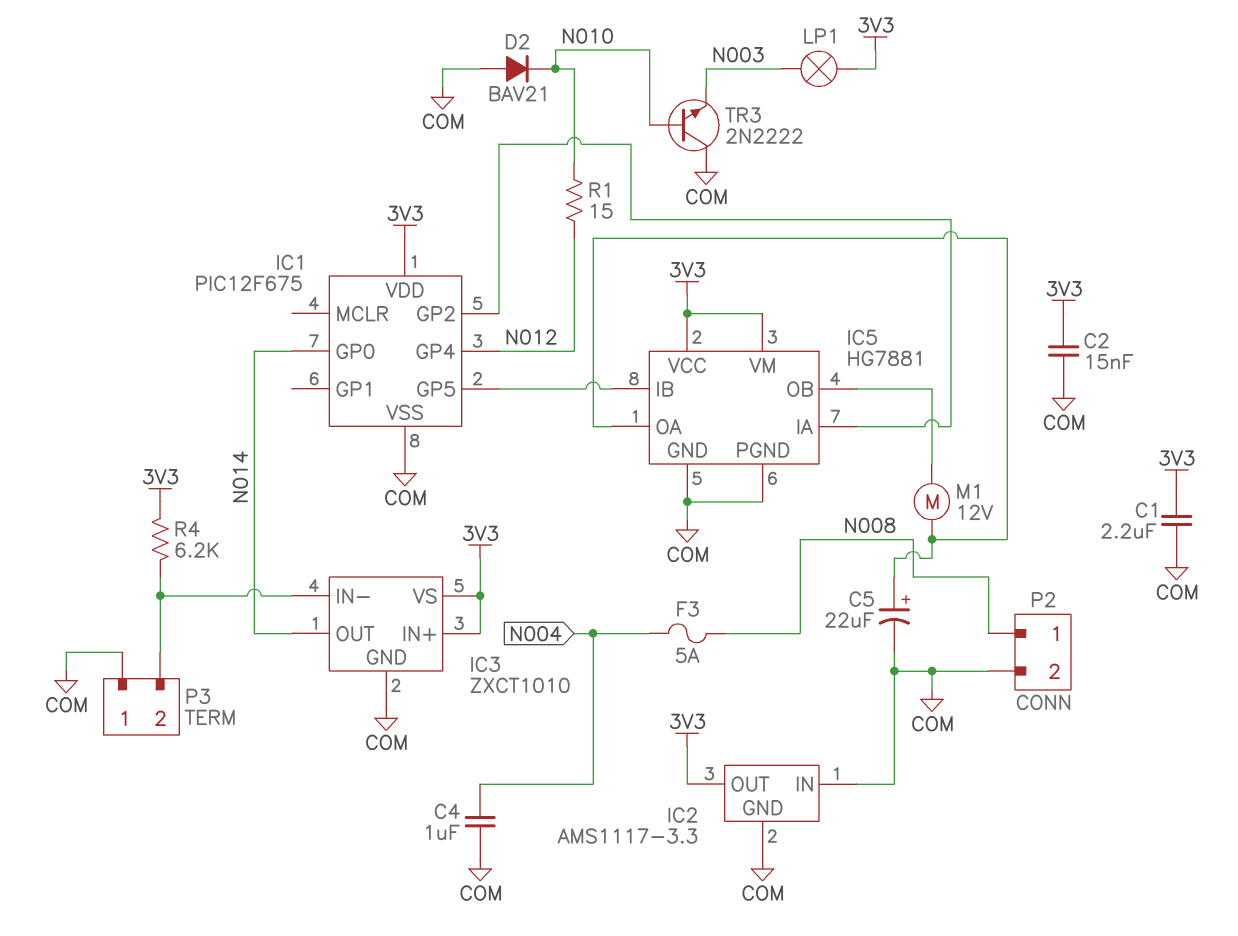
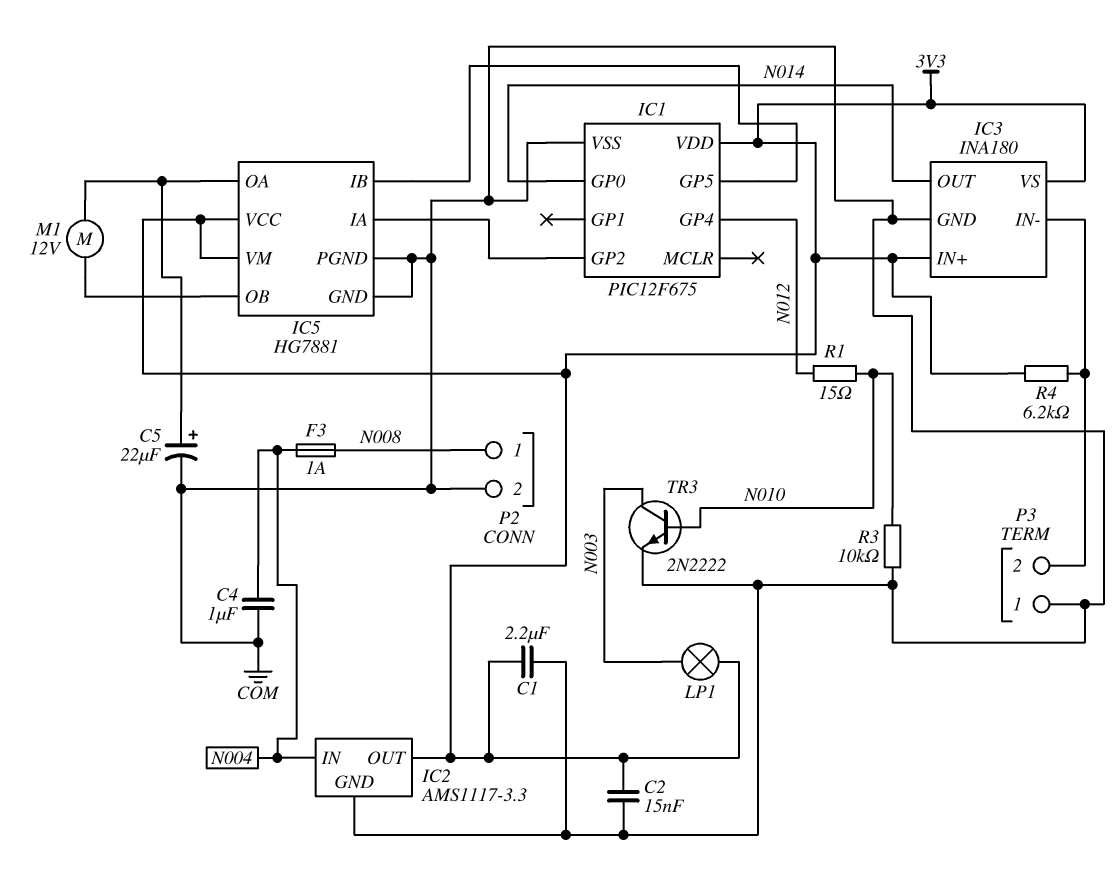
D2: diode BAV21 (A COM, K N010) -> none
F3: 5A (N004, N008) -> 1A (N004, N008)
IC2 pin IN: COM -> N004
IC3: ZXCT1010 -> INA180
R3: none -> 10k (COM, N010)
TR3: NPN 2N2222 (B N010, C COM, E N003) -> NPN 2N2222 (B N010, C N003, E COM)

